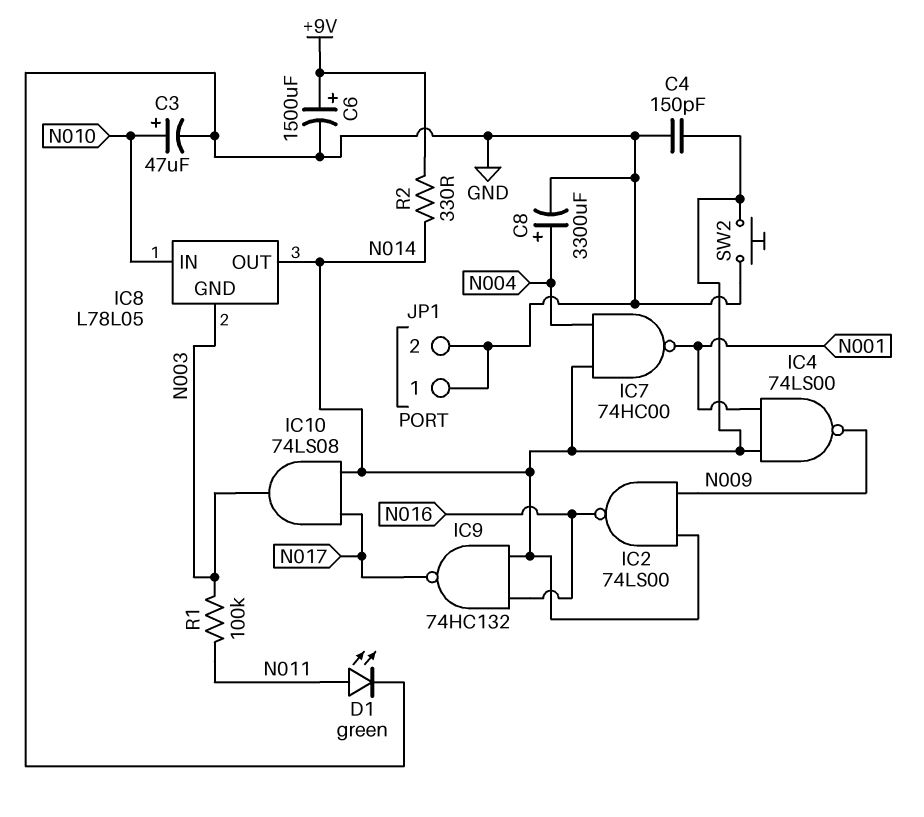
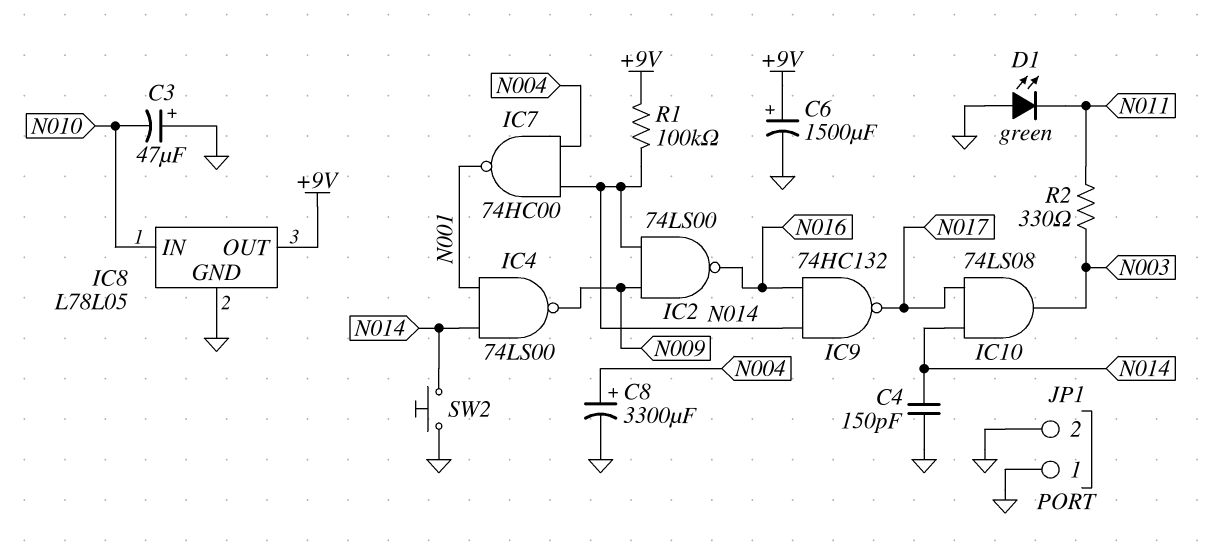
C3: 47uF (plus N010, minus GND) -> 47uF (plus GND, minus N010)
D1: LED green (A N011, K GND) -> LED green (A GND, K N011)
IC8 pin GND: N003 -> GND
IC8 pin OUT: N014 -> +9V
R1: 100k (N003, N011) -> 100k (+9V, N014)
R2: 330 (+9V, N014) -> 330 (N003, N011)

